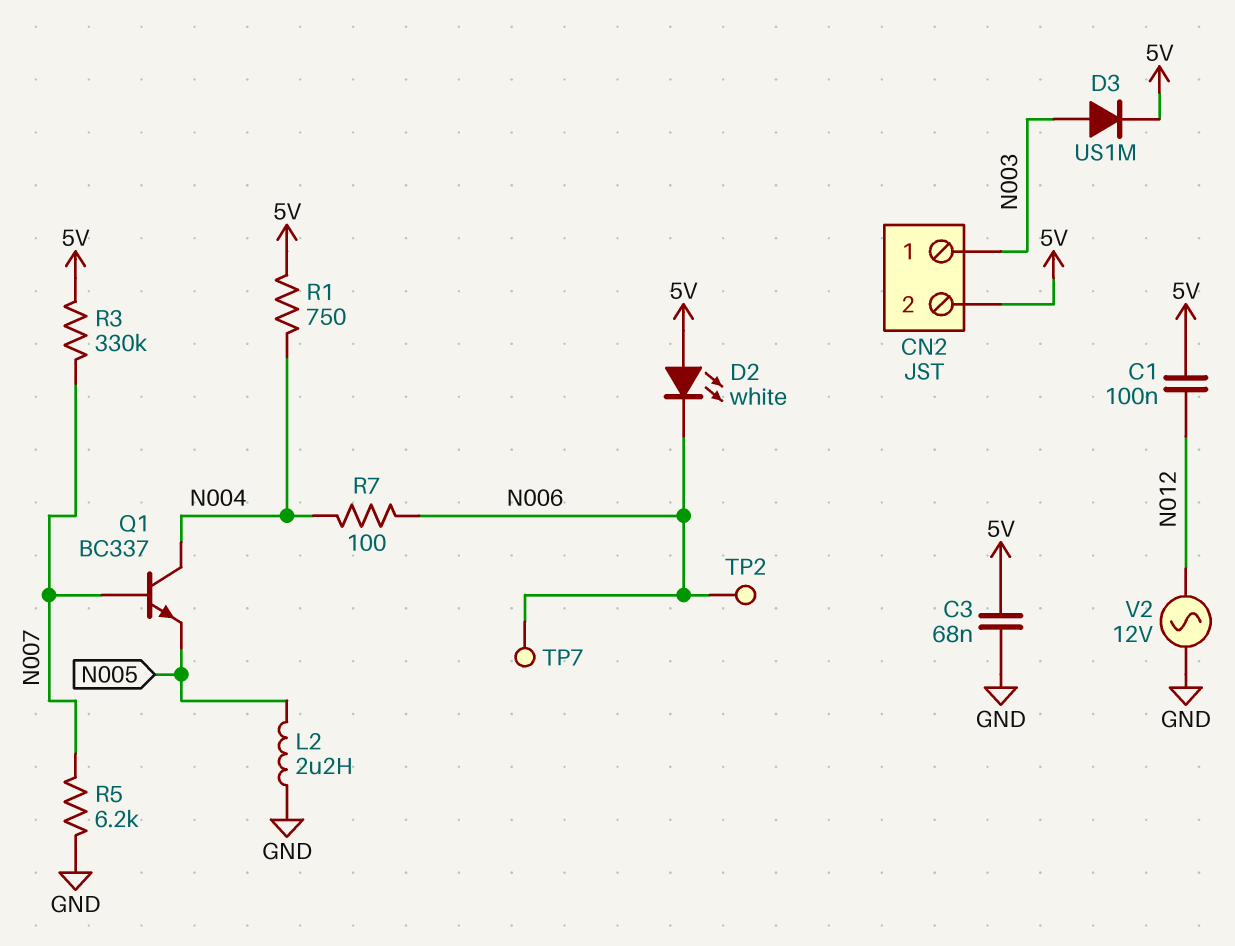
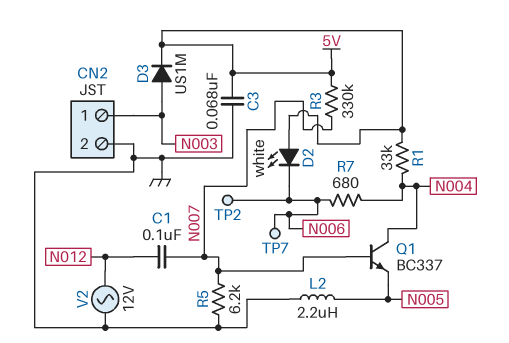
C1: 100nF (5V, N012) -> 100nF (N007, N012)
CN2 pin 2: 5V -> GND
R1: 750 (5V, N004) -> 33k (5V, N004)
R7: 100 (N004, N006) -> 680 (N004, N006)

